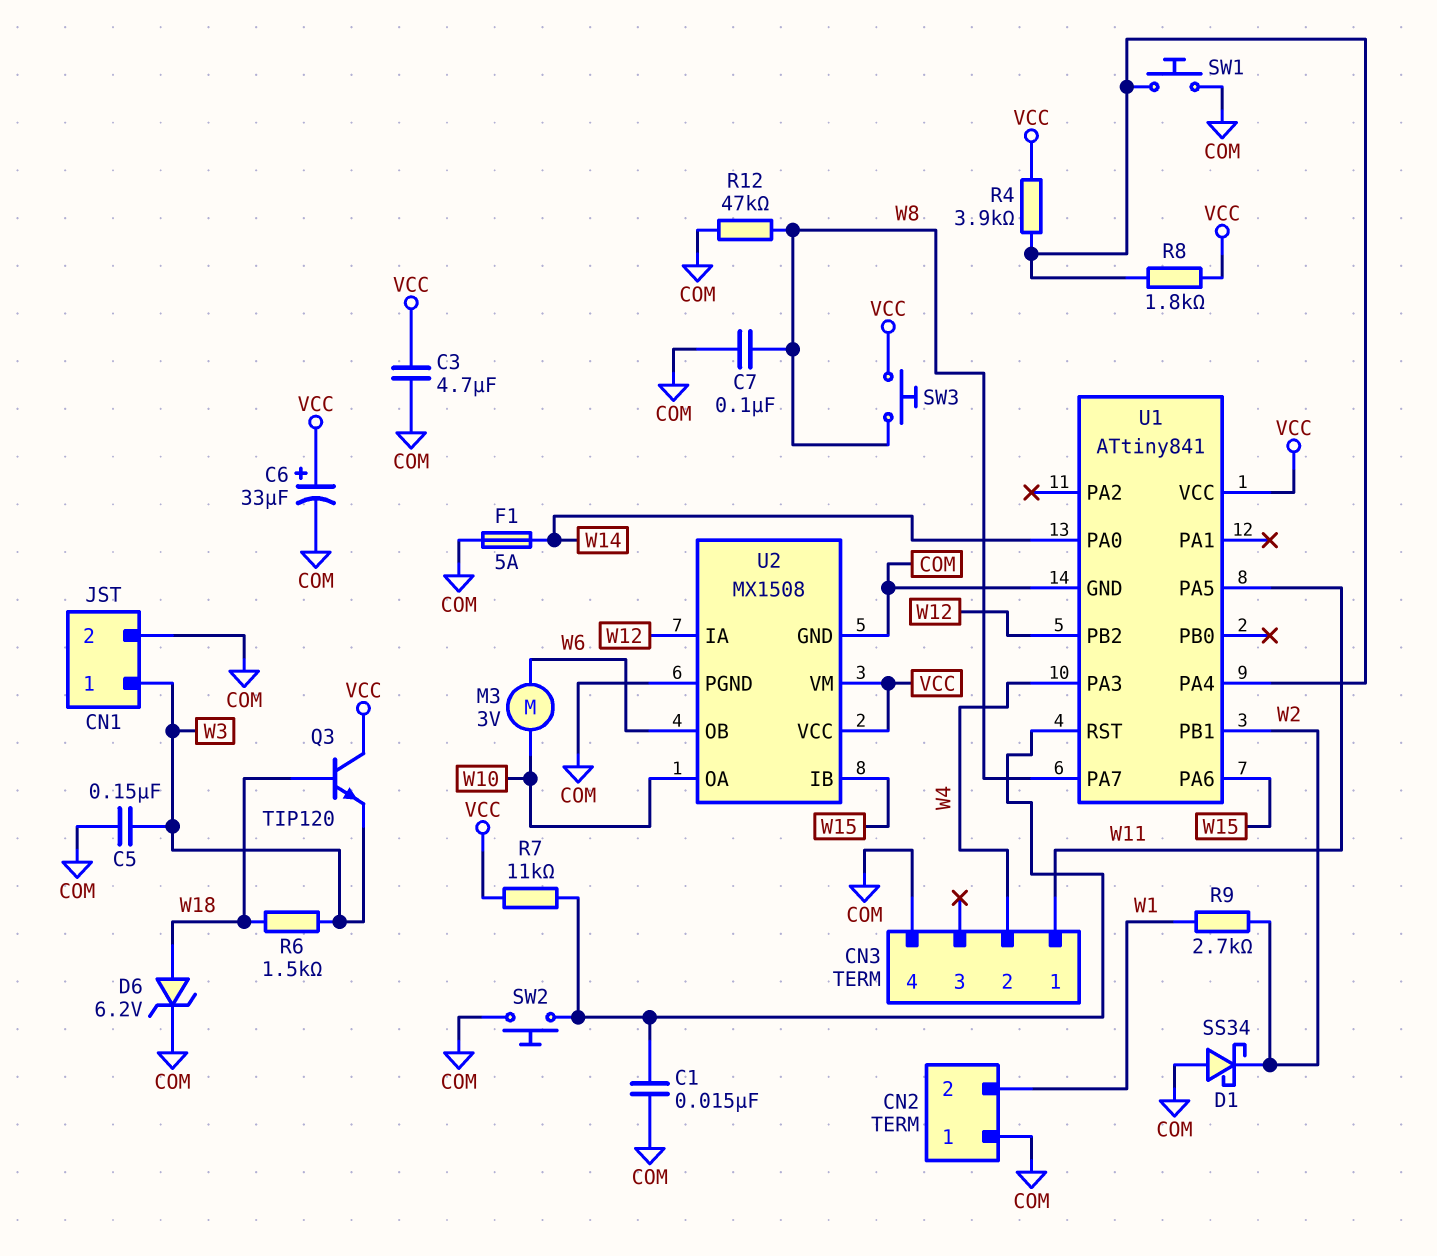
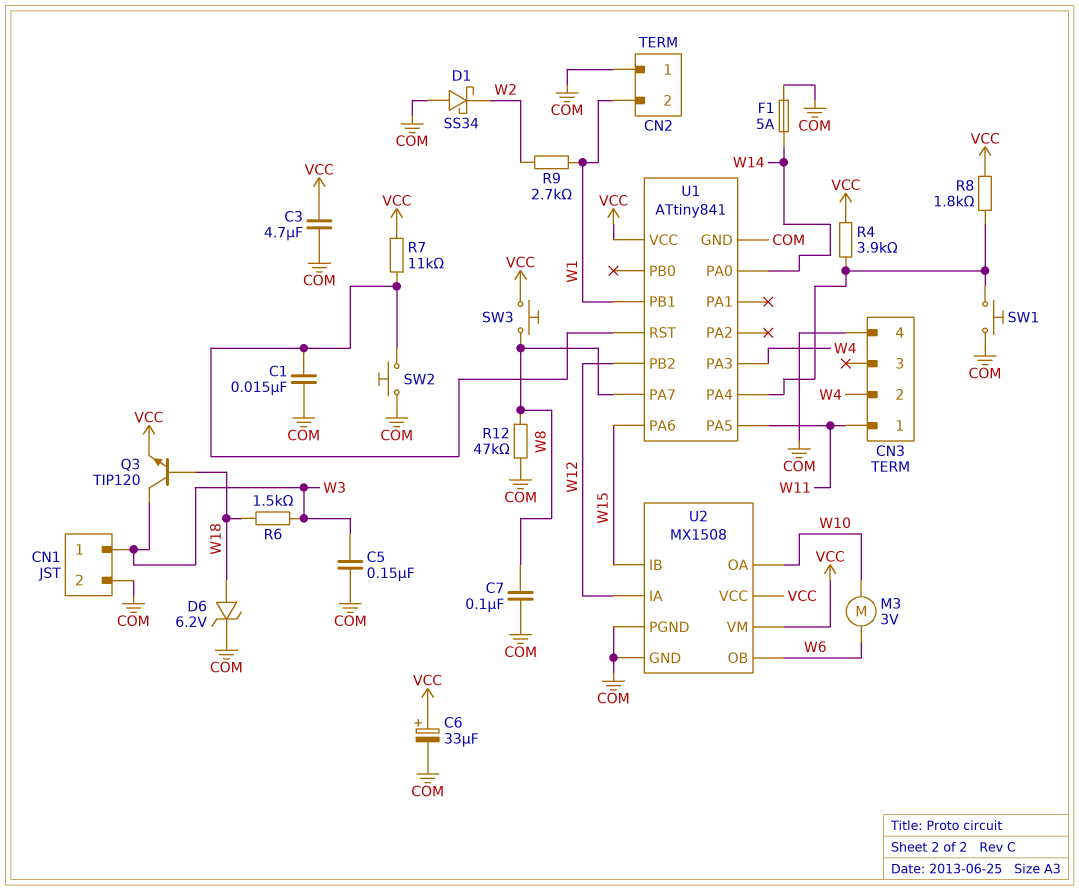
Q3: NPN TIP120 (B W18, C VCC, E W3) -> NPN TIP120 (B W18, C W3, E VCC)
U1 pin PB1: W2 -> W1

